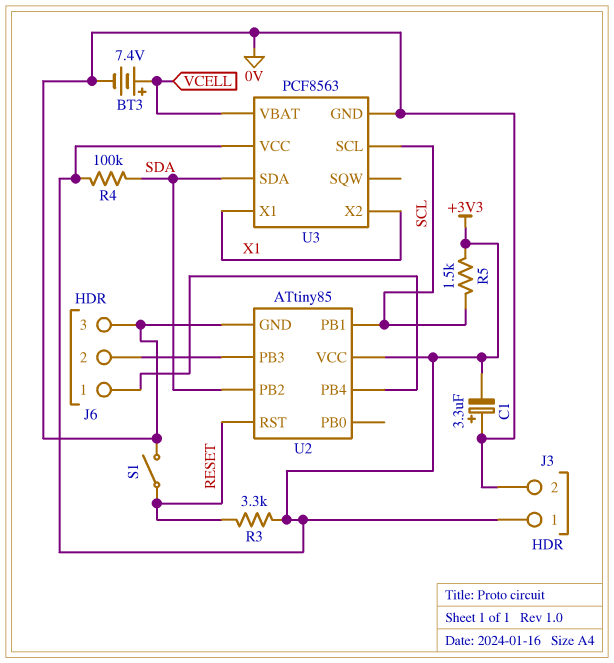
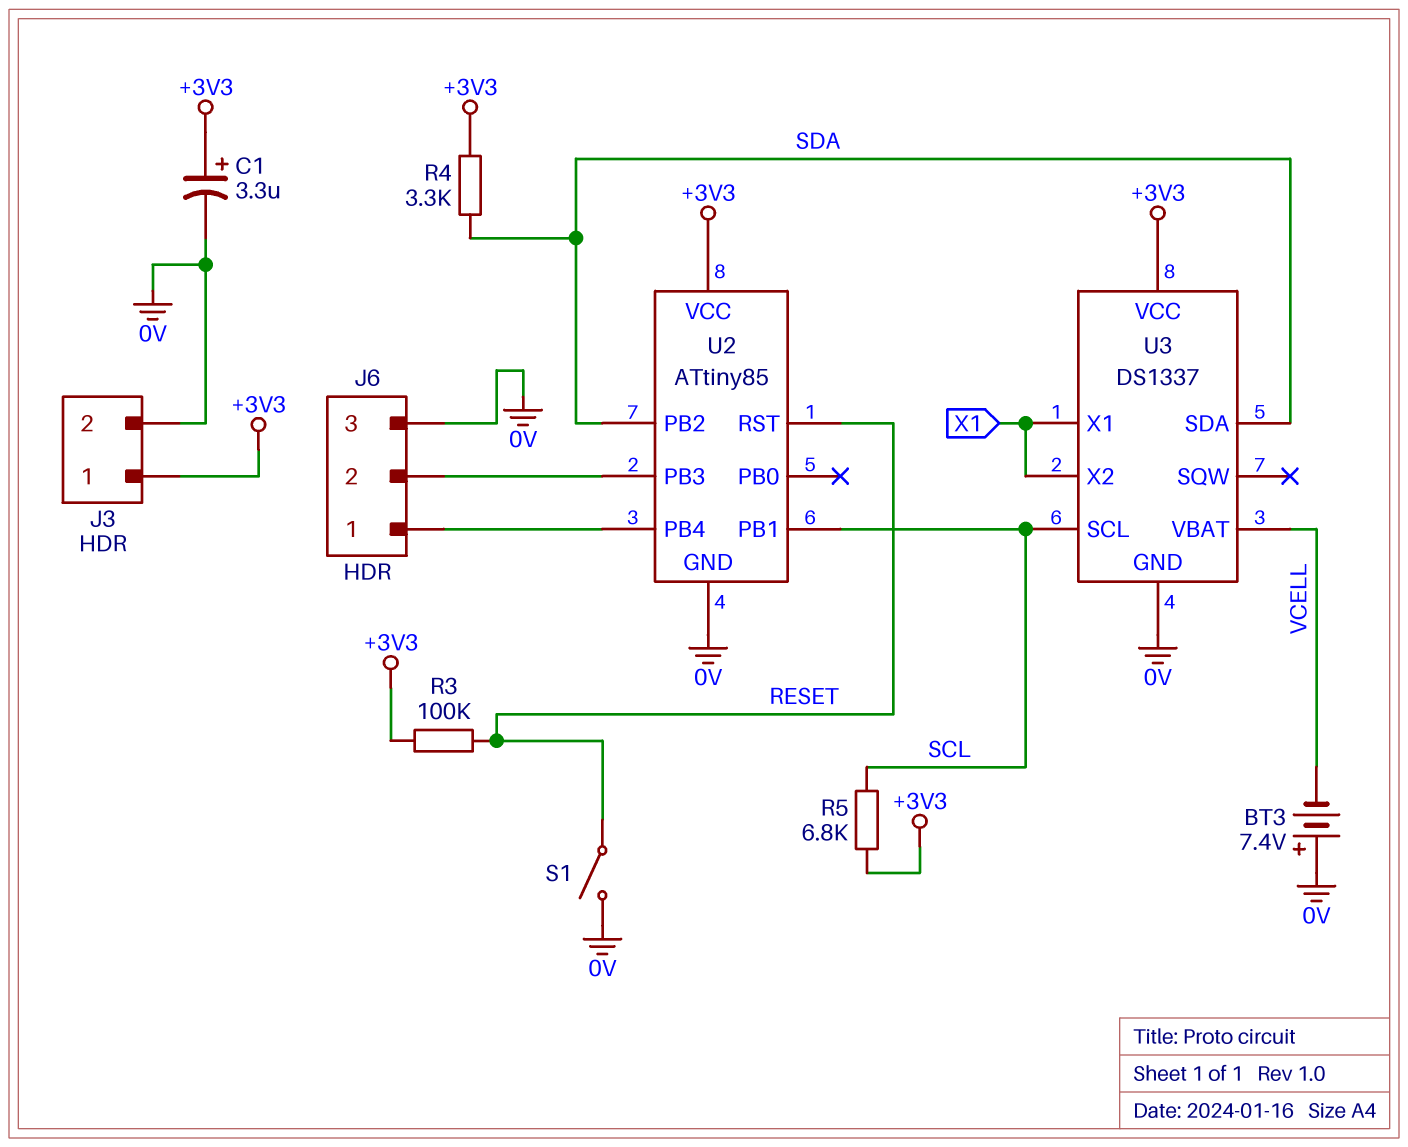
BT3: 7.4V (plus VCELL, minus 0V) -> 7.4V (plus 0V, minus VCELL)
C1: 3.3uF (plus 0V, minus +3V3) -> 3.3uF (plus +3V3, minus 0V)
R3: 3.3k (+3V3, RESET) -> 100k (+3V3, RESET)
R4: 100k (+3V3, SDA) -> 3.3k (+3V3, SDA)
R5: 1.5k (+3V3, SCL) -> 6.8k (+3V3, SCL)
U3: PCF8563 -> DS1337

